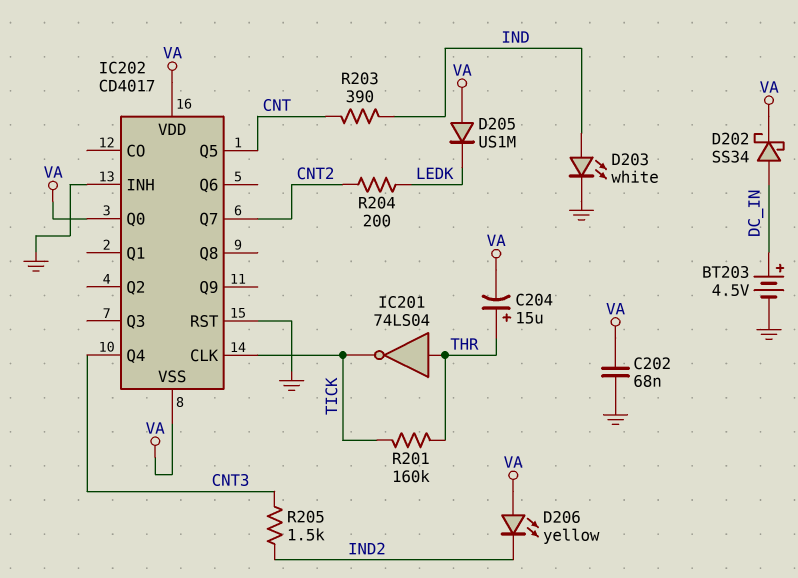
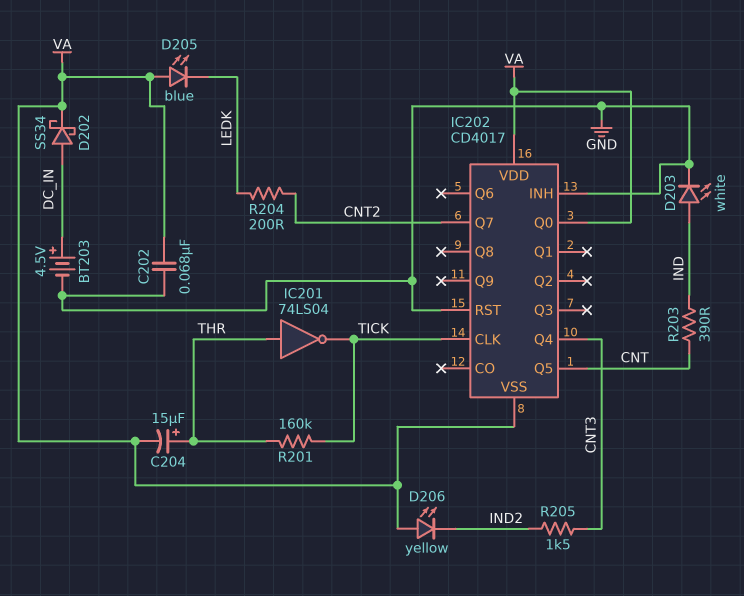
D205: diode US1M (A VA, K LEDK) -> LED blue (A VA, K LEDK)

